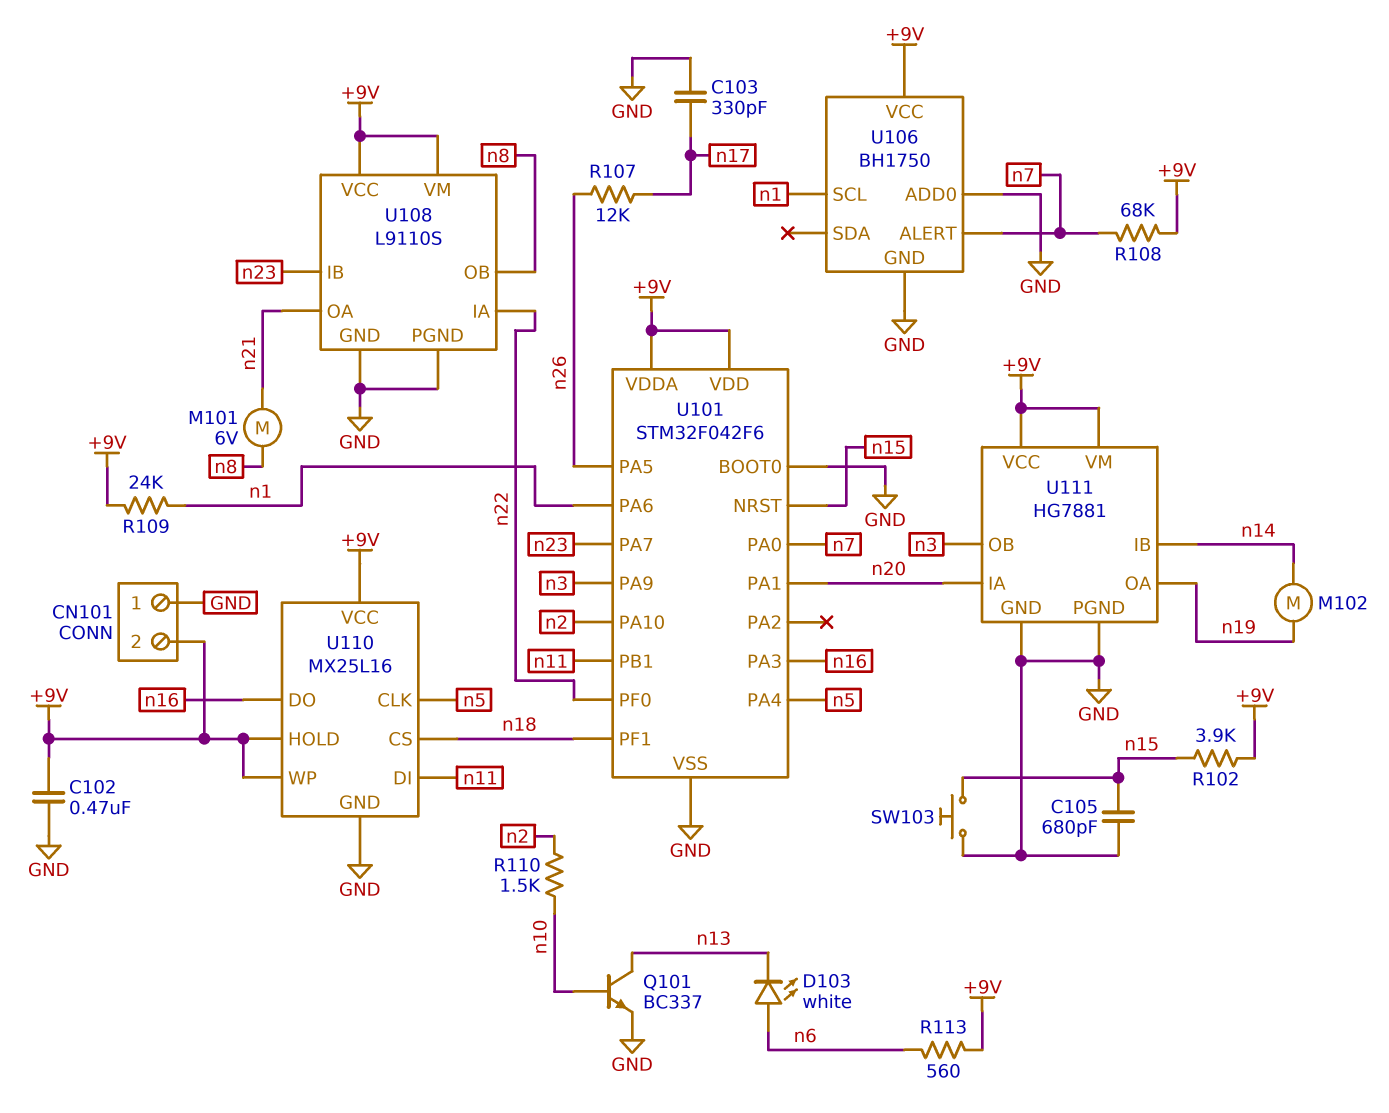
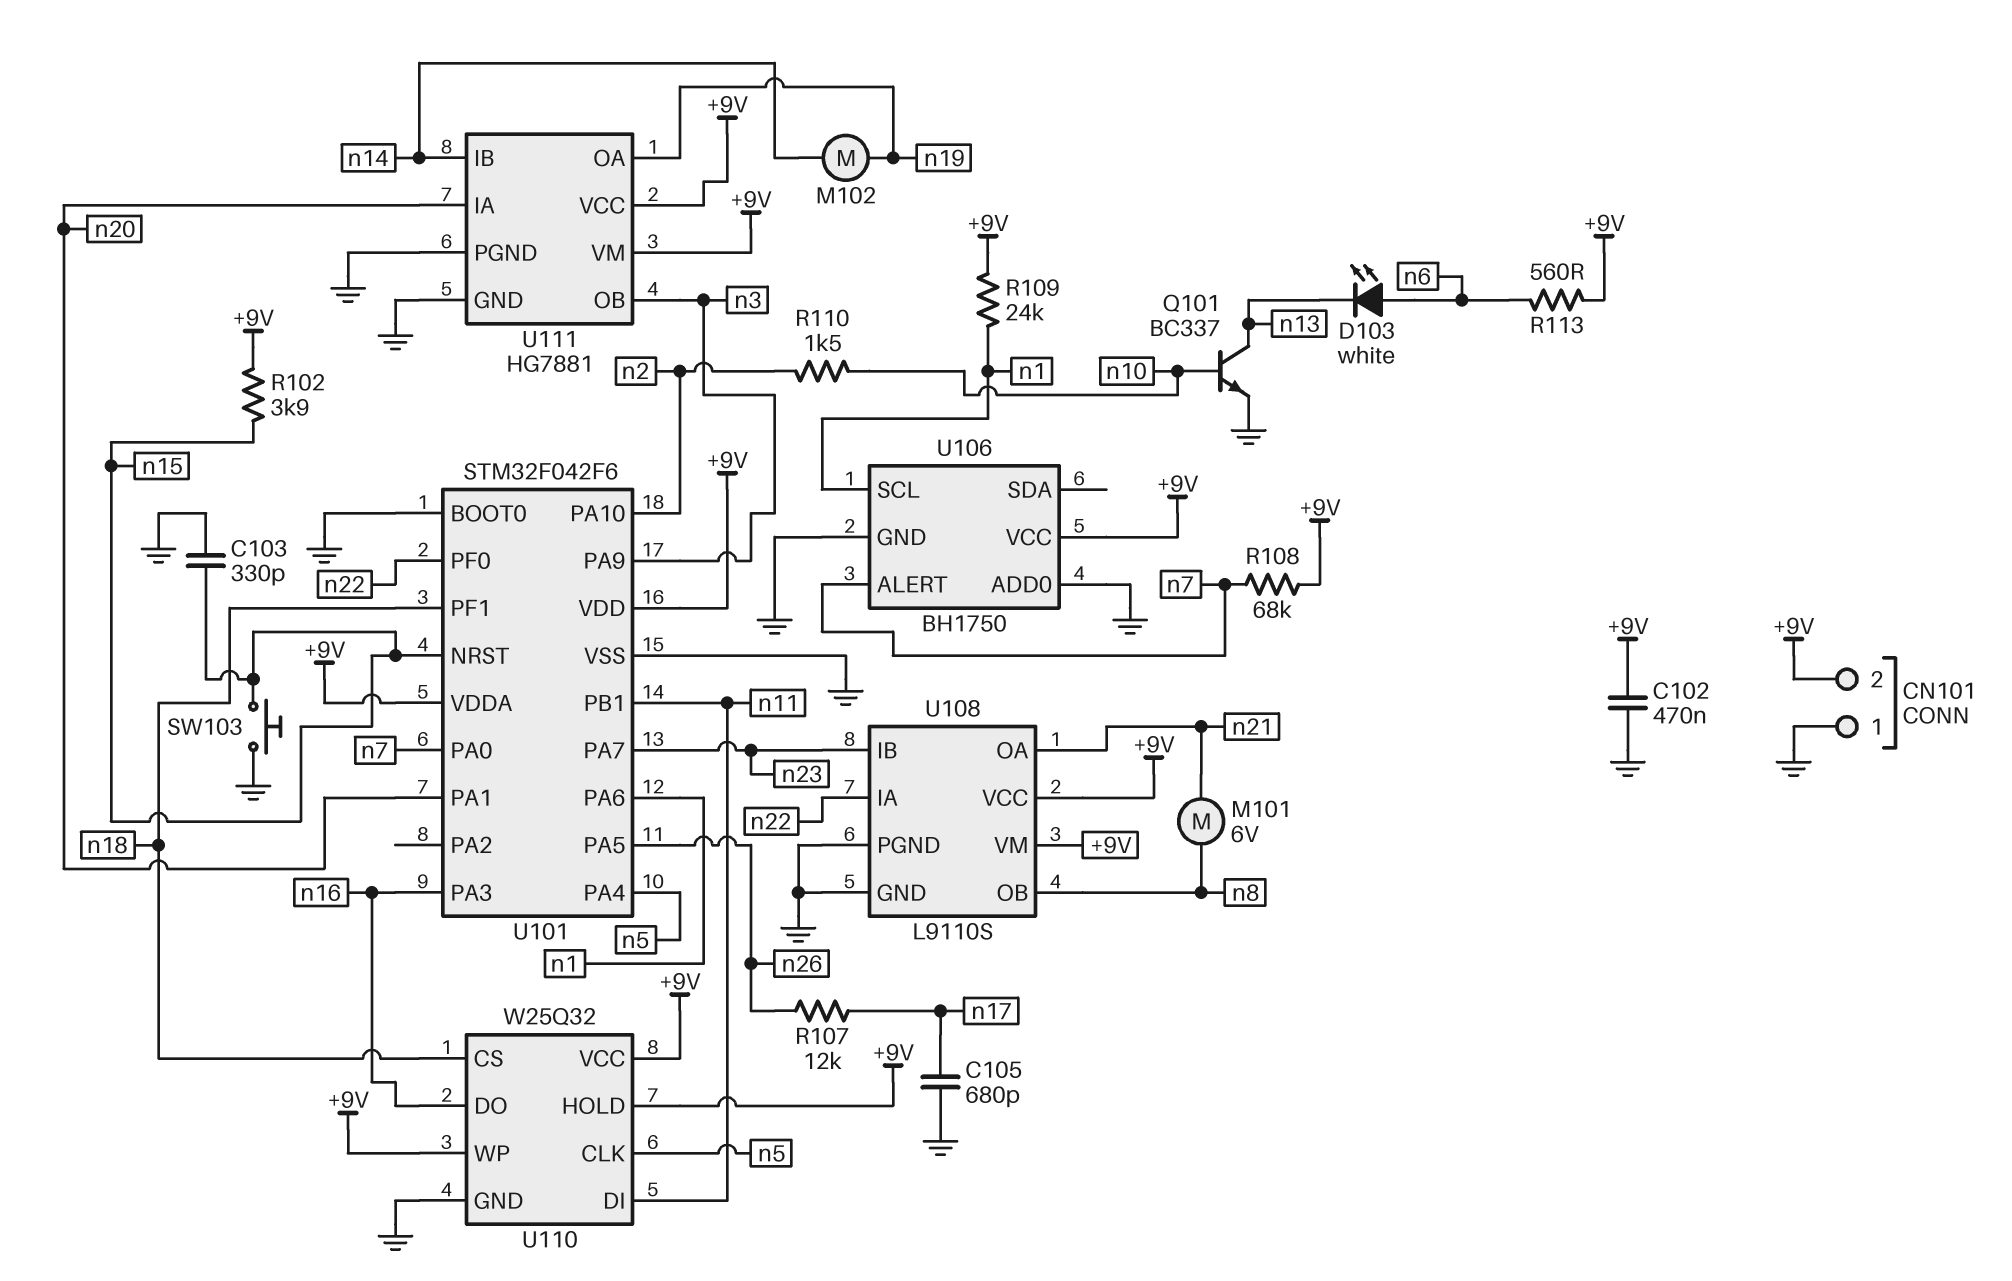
C103: 330pF (GND, n17) -> 330pF (GND, n15)
C105: 680pF (GND, n15) -> 680pF (GND, n17)
U110: MX25L16 -> W25Q32

